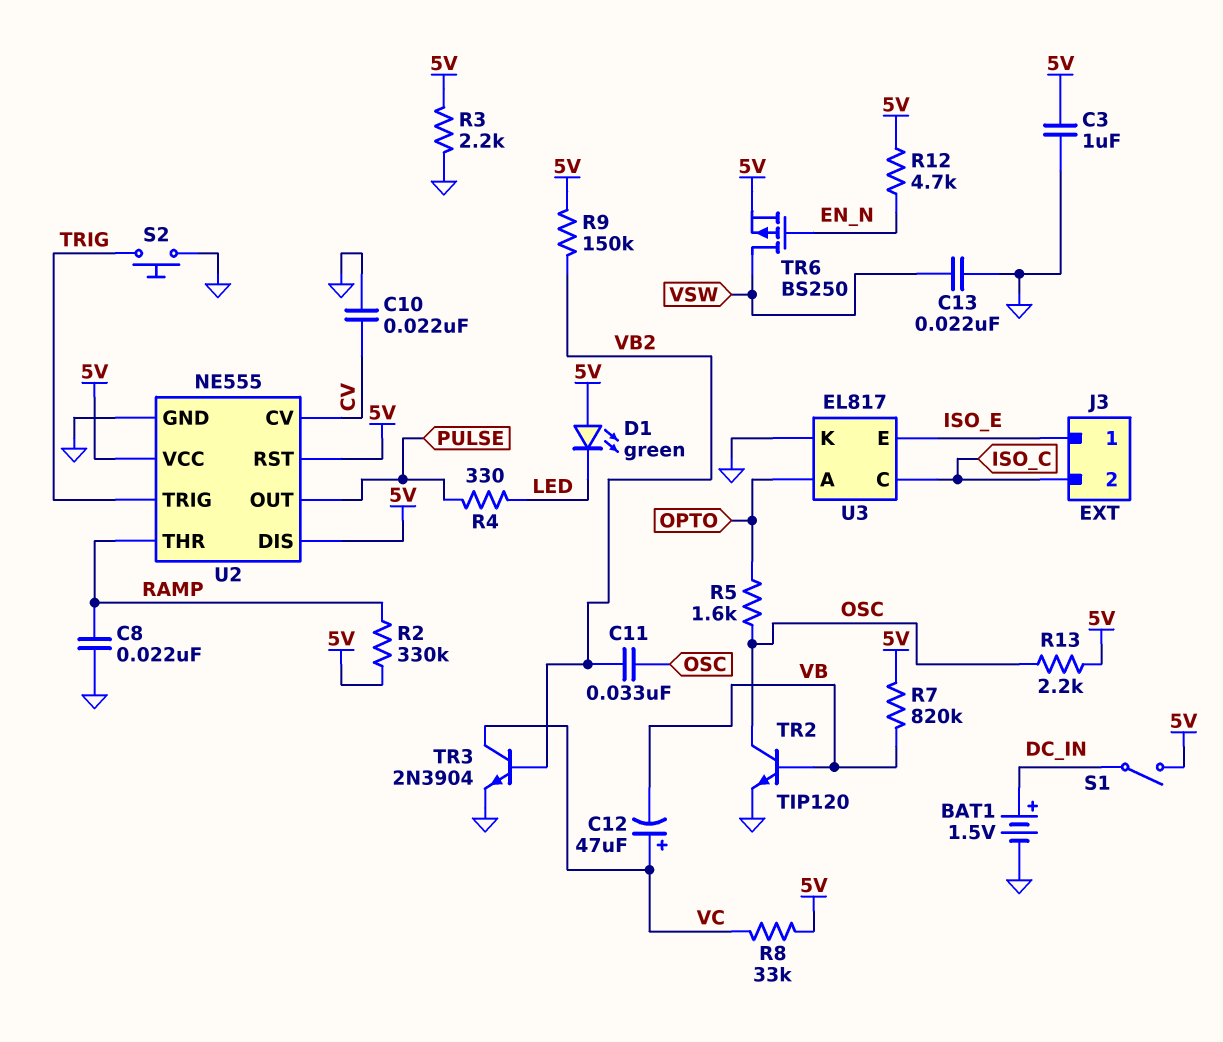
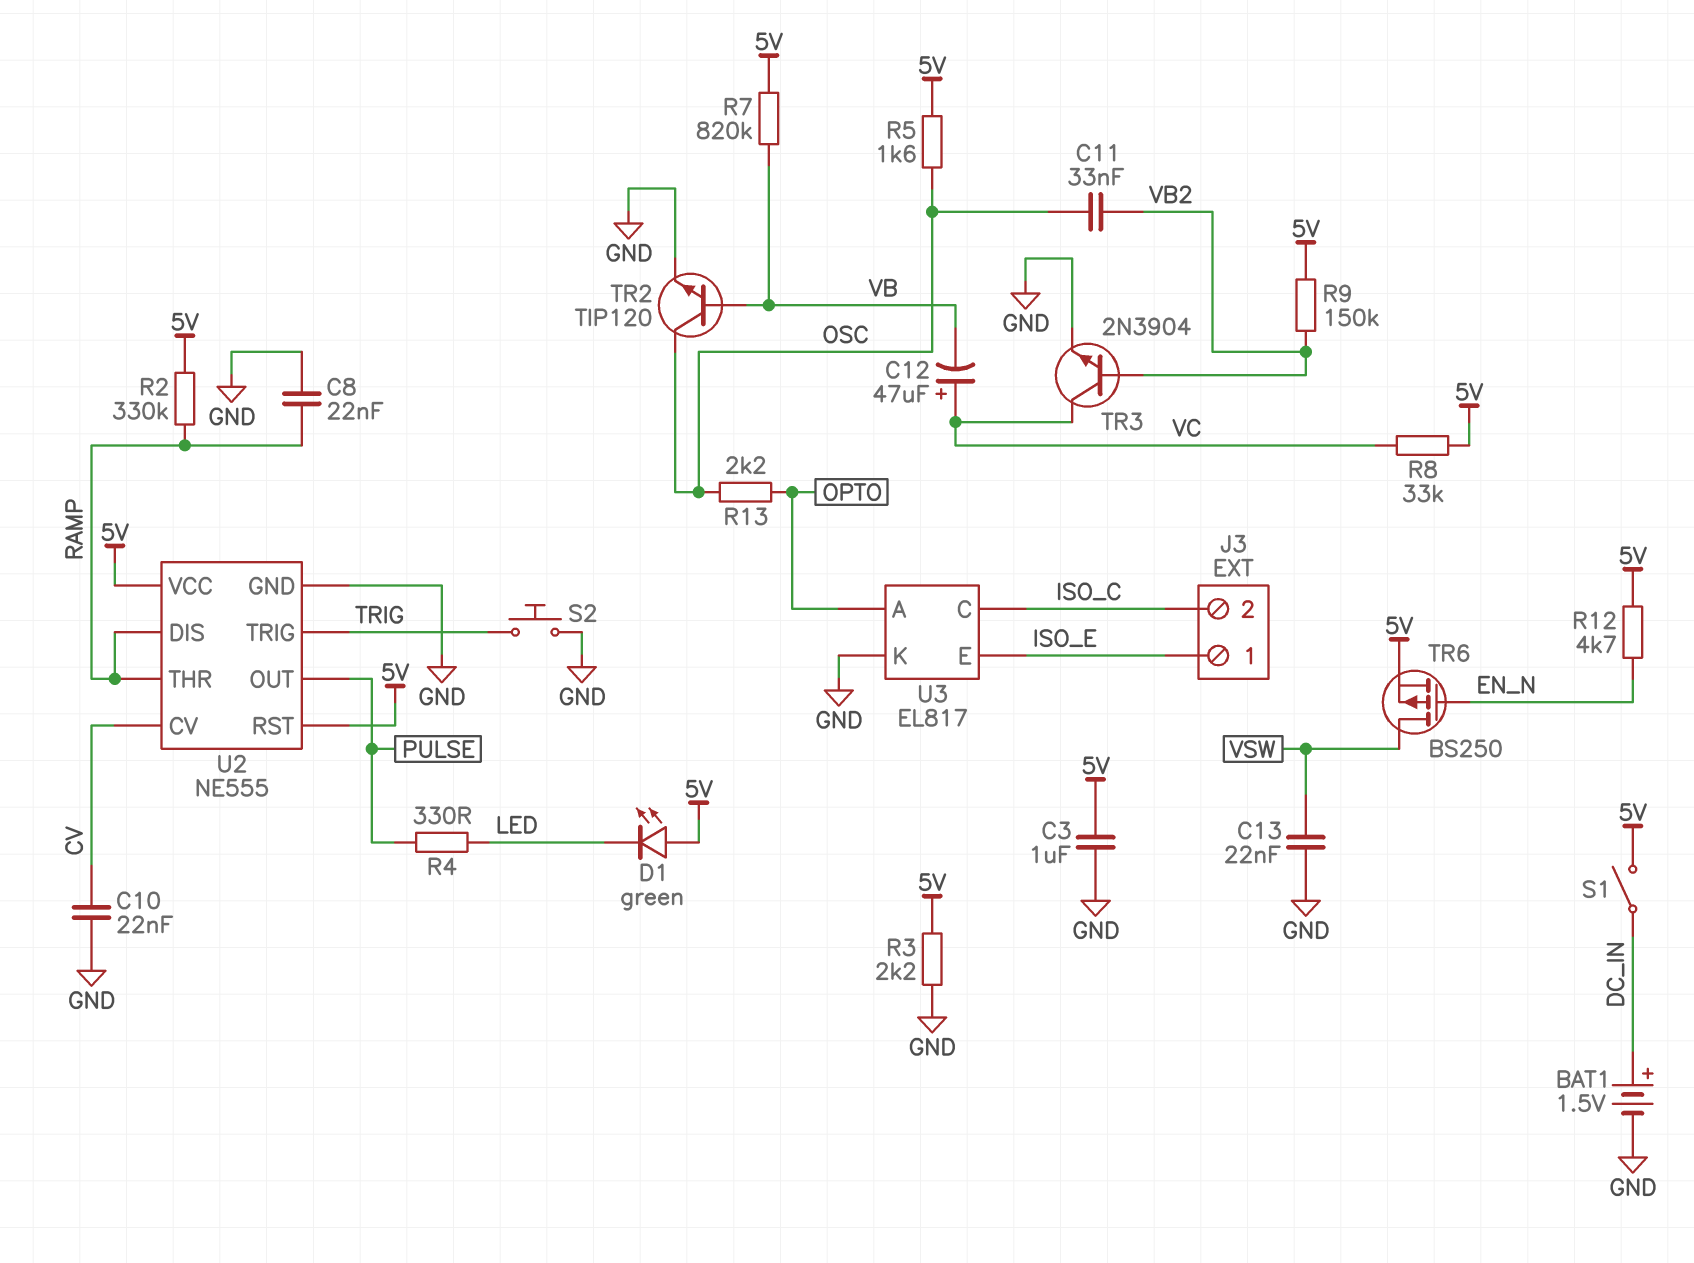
R5: 1.6k (OPTO, OSC) -> 1.6k (5V, OSC)
R13: 2.2k (5V, OSC) -> 2.2k (OPTO, OSC)
U2 pin DIS: 5V -> RAMP

